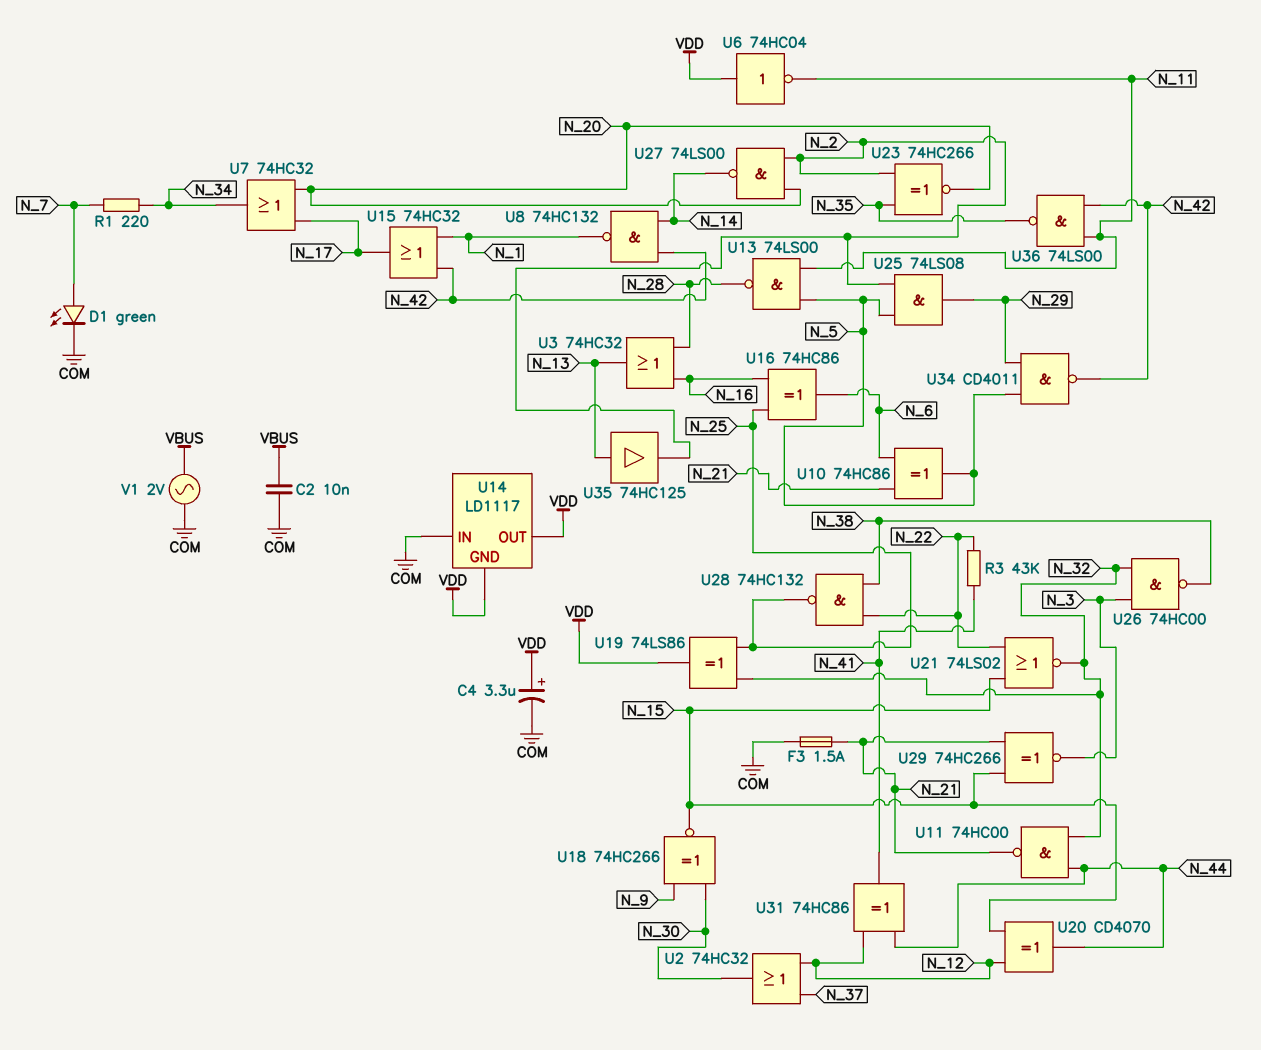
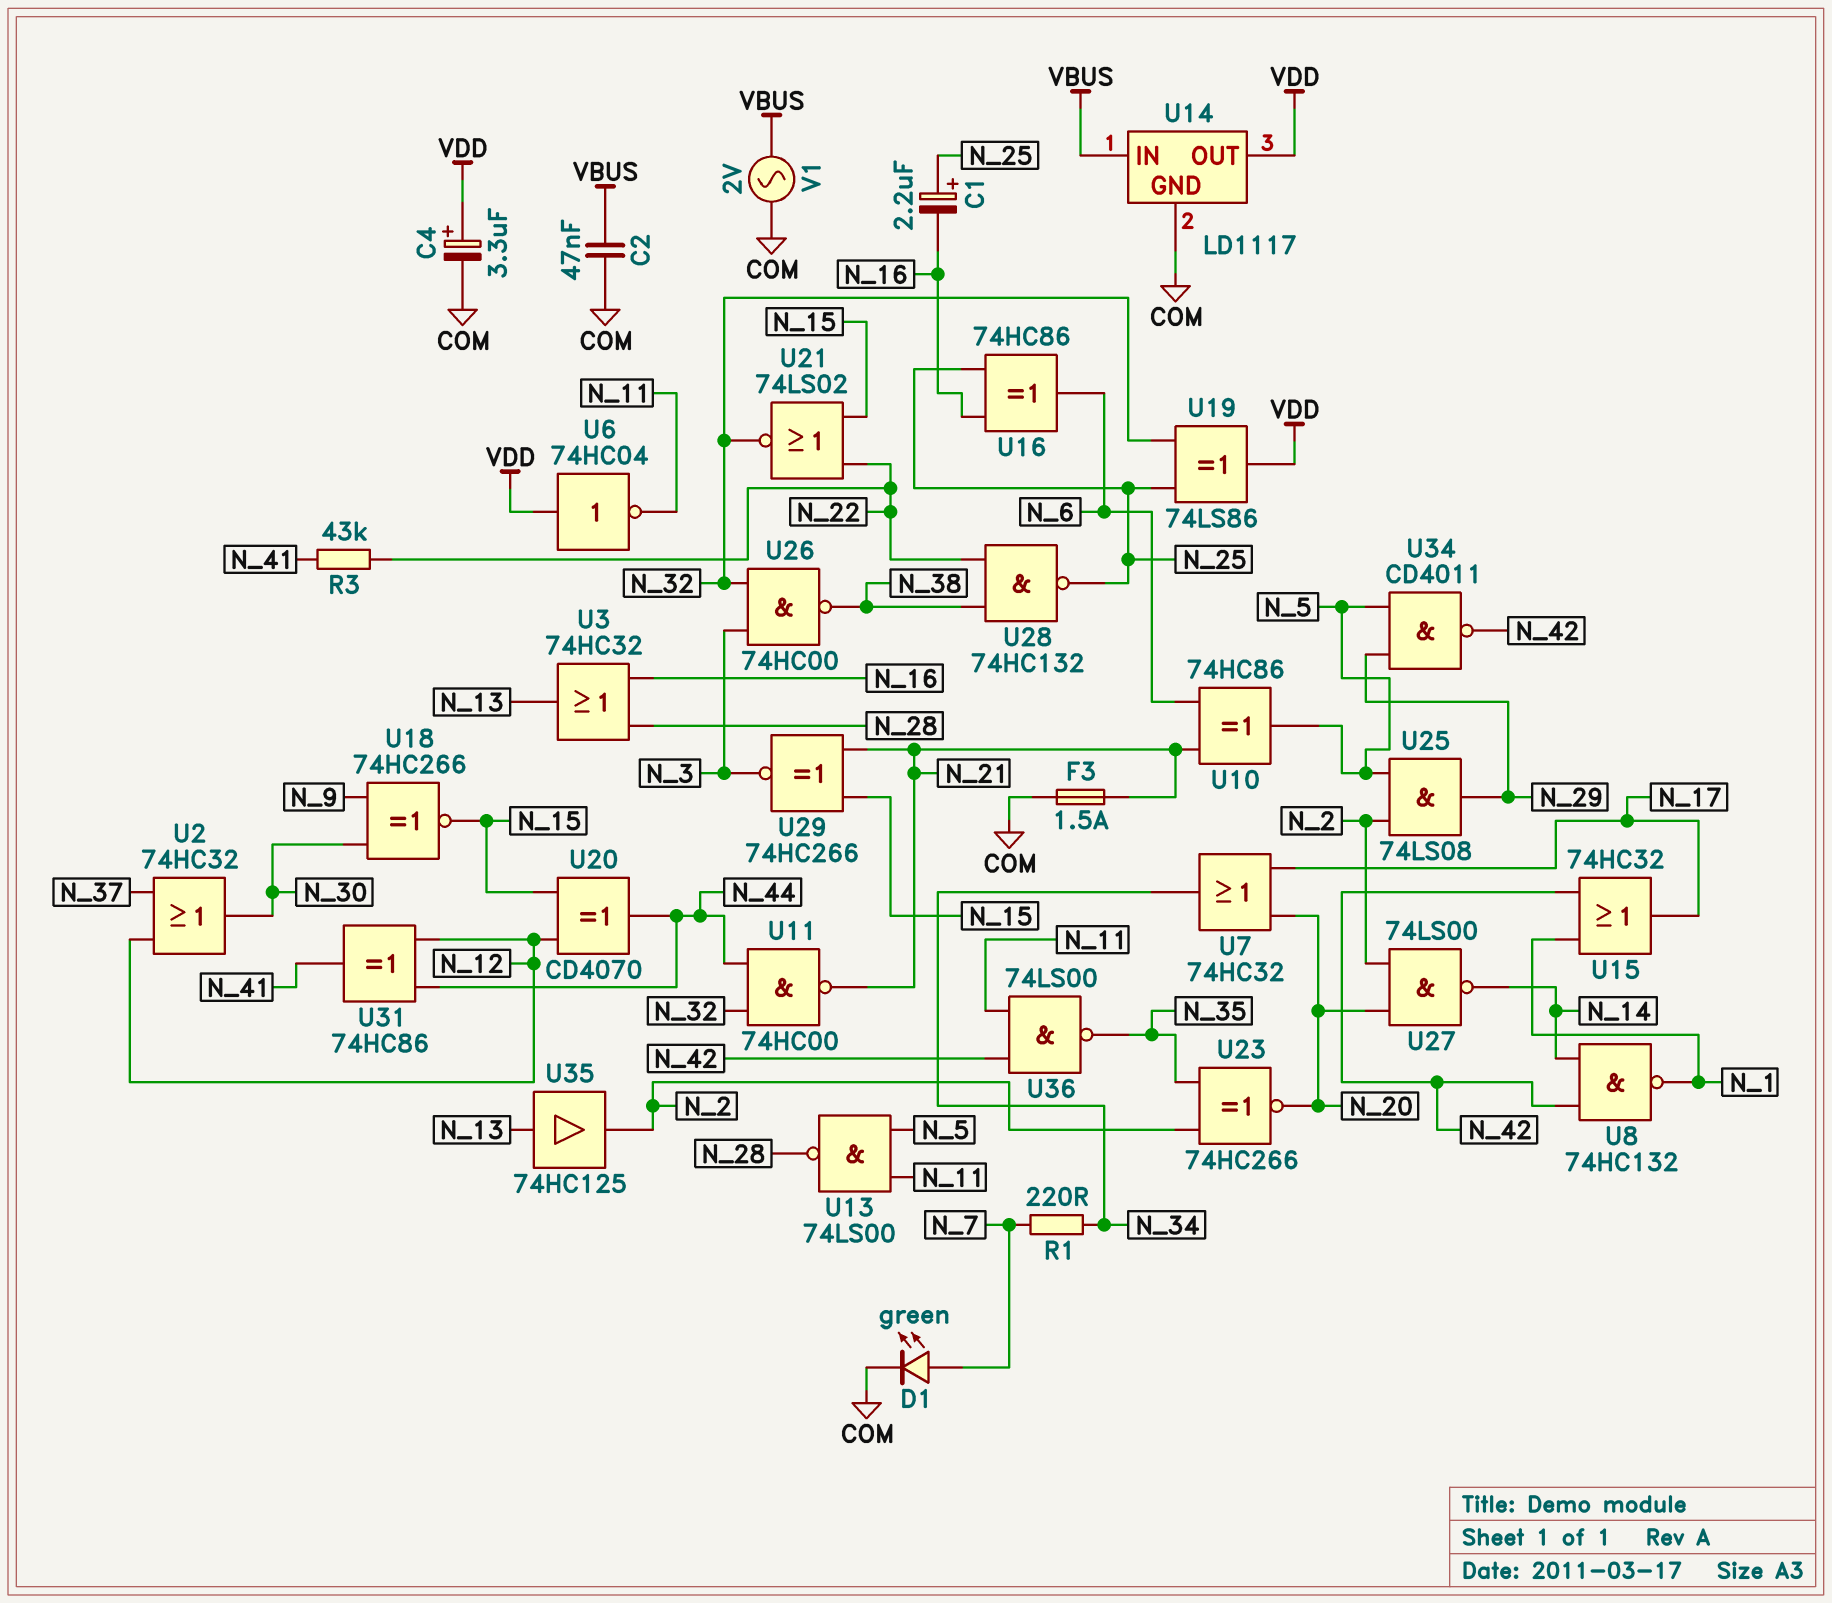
C1: none -> 2.2uF (plus N_25, minus N_16)
C2: 10nF (COM, VBUS) -> 47nF (COM, VBUS)
U14 pin GND: VDD -> COM
U14 pin IN: COM -> VBUS

